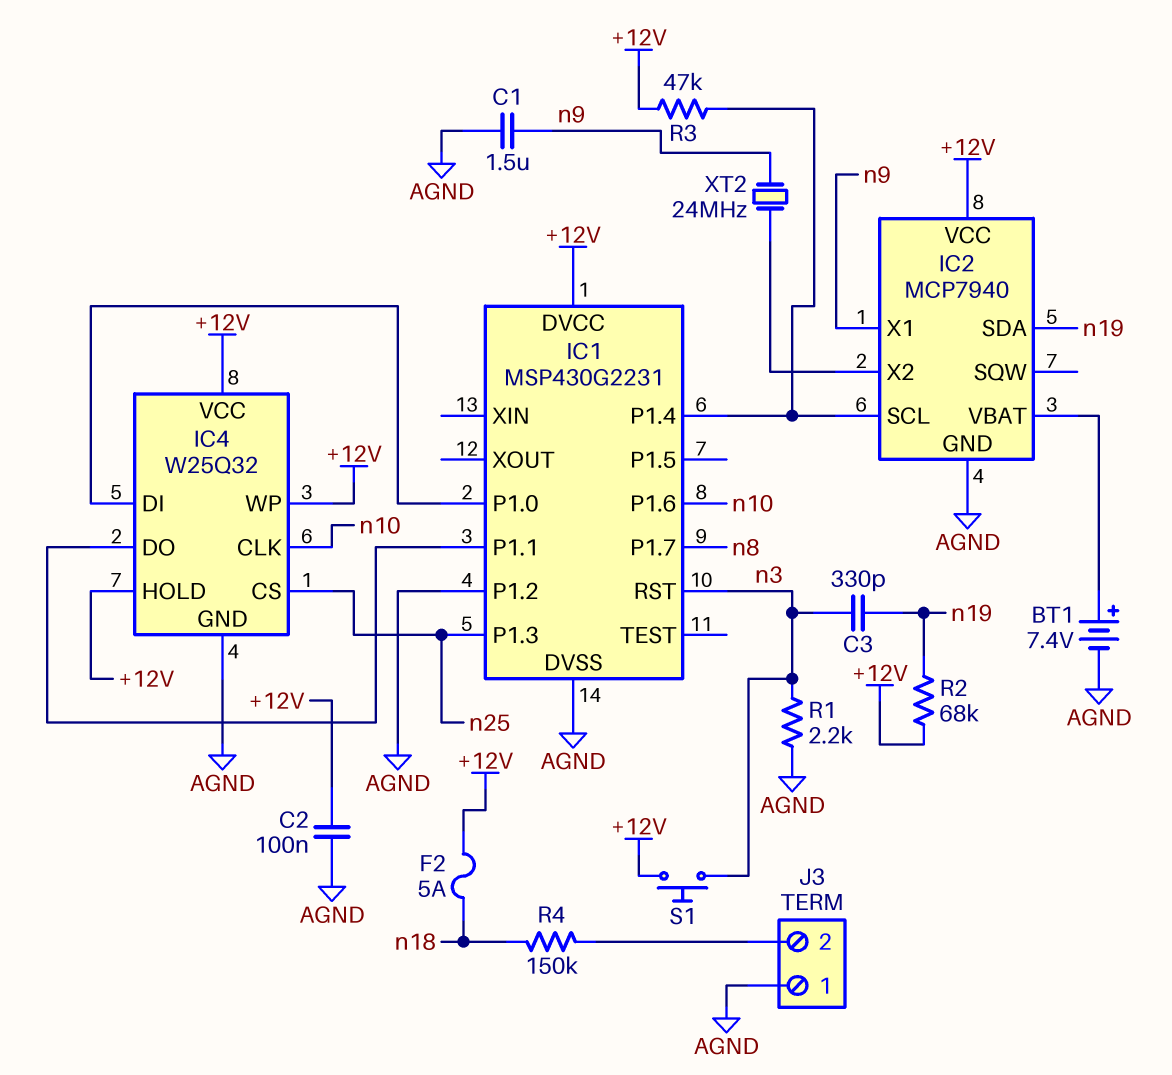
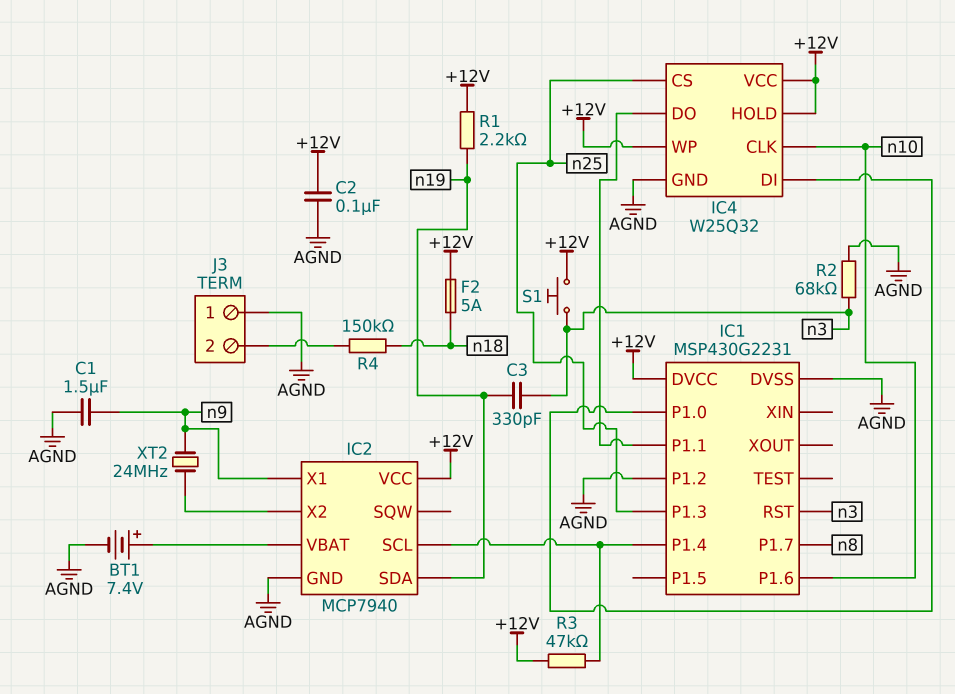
R1: 2.2k (AGND, n3) -> 2.2k (+12V, n19)
R2: 68k (+12V, n19) -> 68k (AGND, n3)

